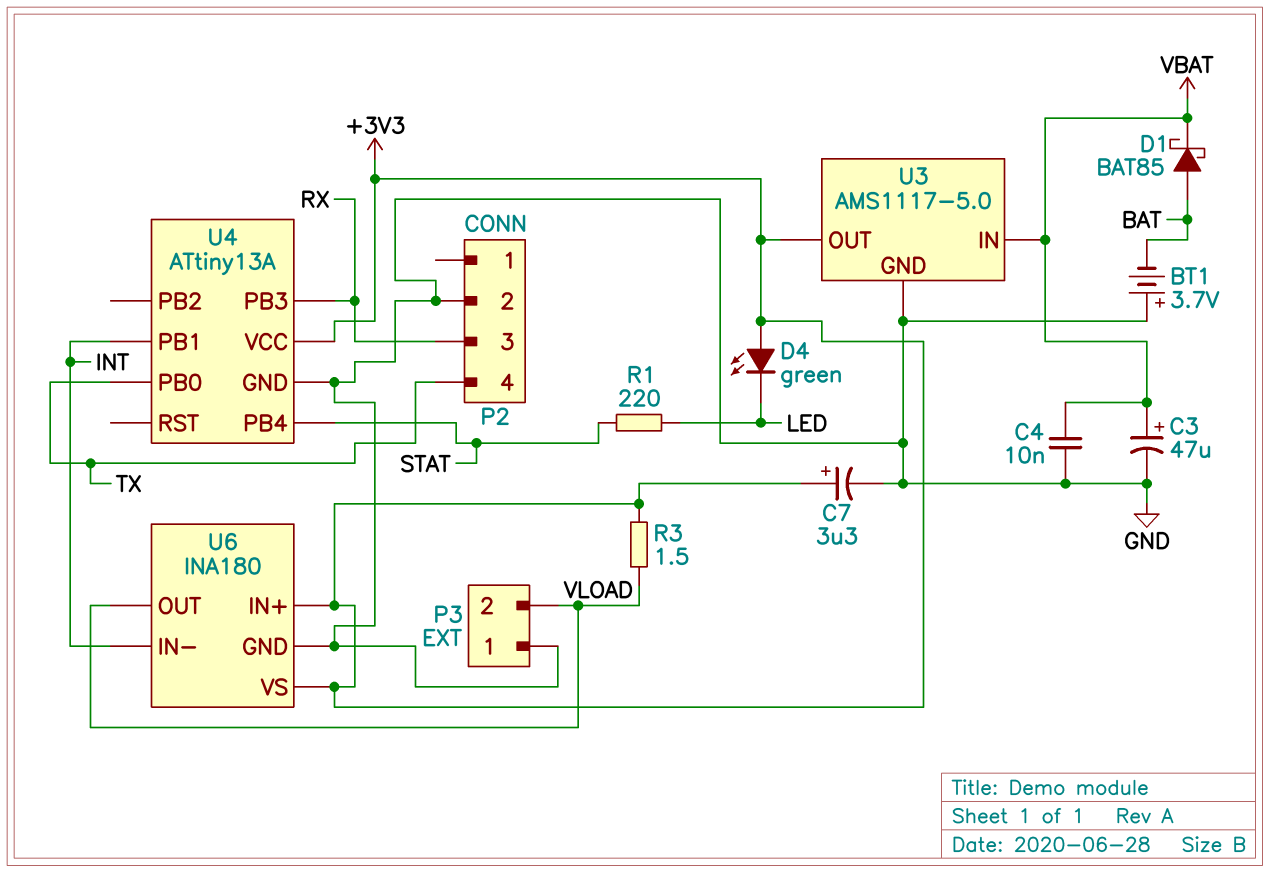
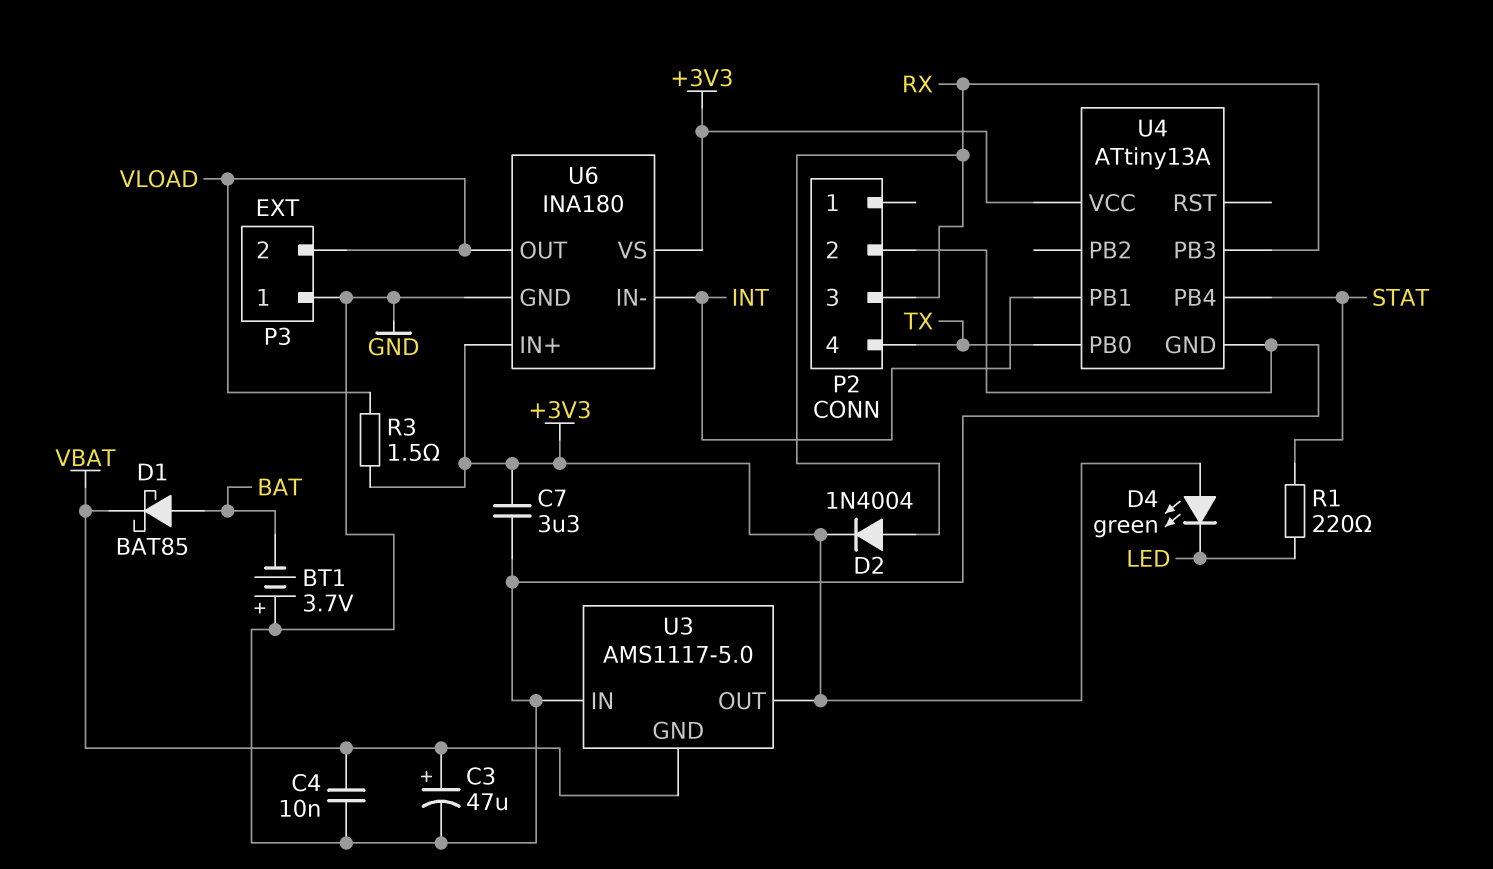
C7: 3.3uF (plus +3V3, minus GND) -> 3.3uF (+3V3, GND)
D2: none -> diode 1N4004 (A RX, K +3V3)
U3 pin GND: GND -> VBAT
U3 pin IN: VBAT -> GND

